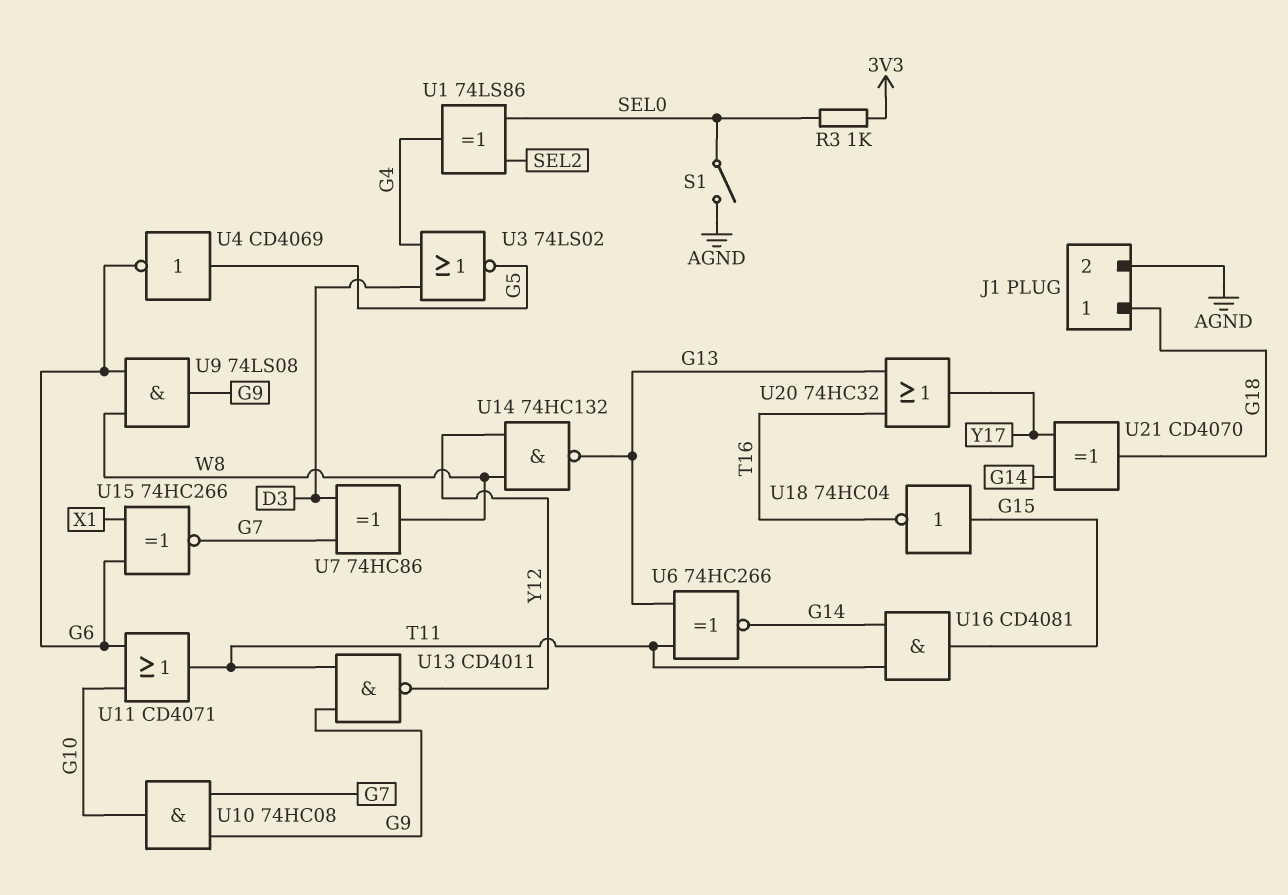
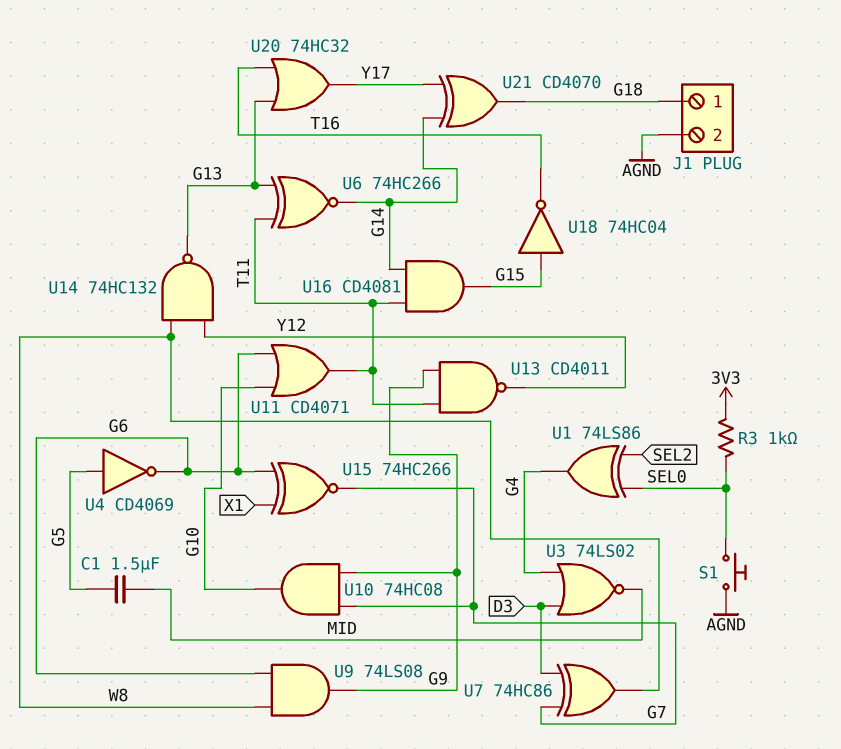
C1: none -> 1.5uF (G5, MID)
S1: switch (AGND, SEL0) -> button (AGND, SEL0)
U3: NOR 74LS02 (in D3, in G4, out G5) -> NOR 74LS02 (in D3, in G4, out MID)

